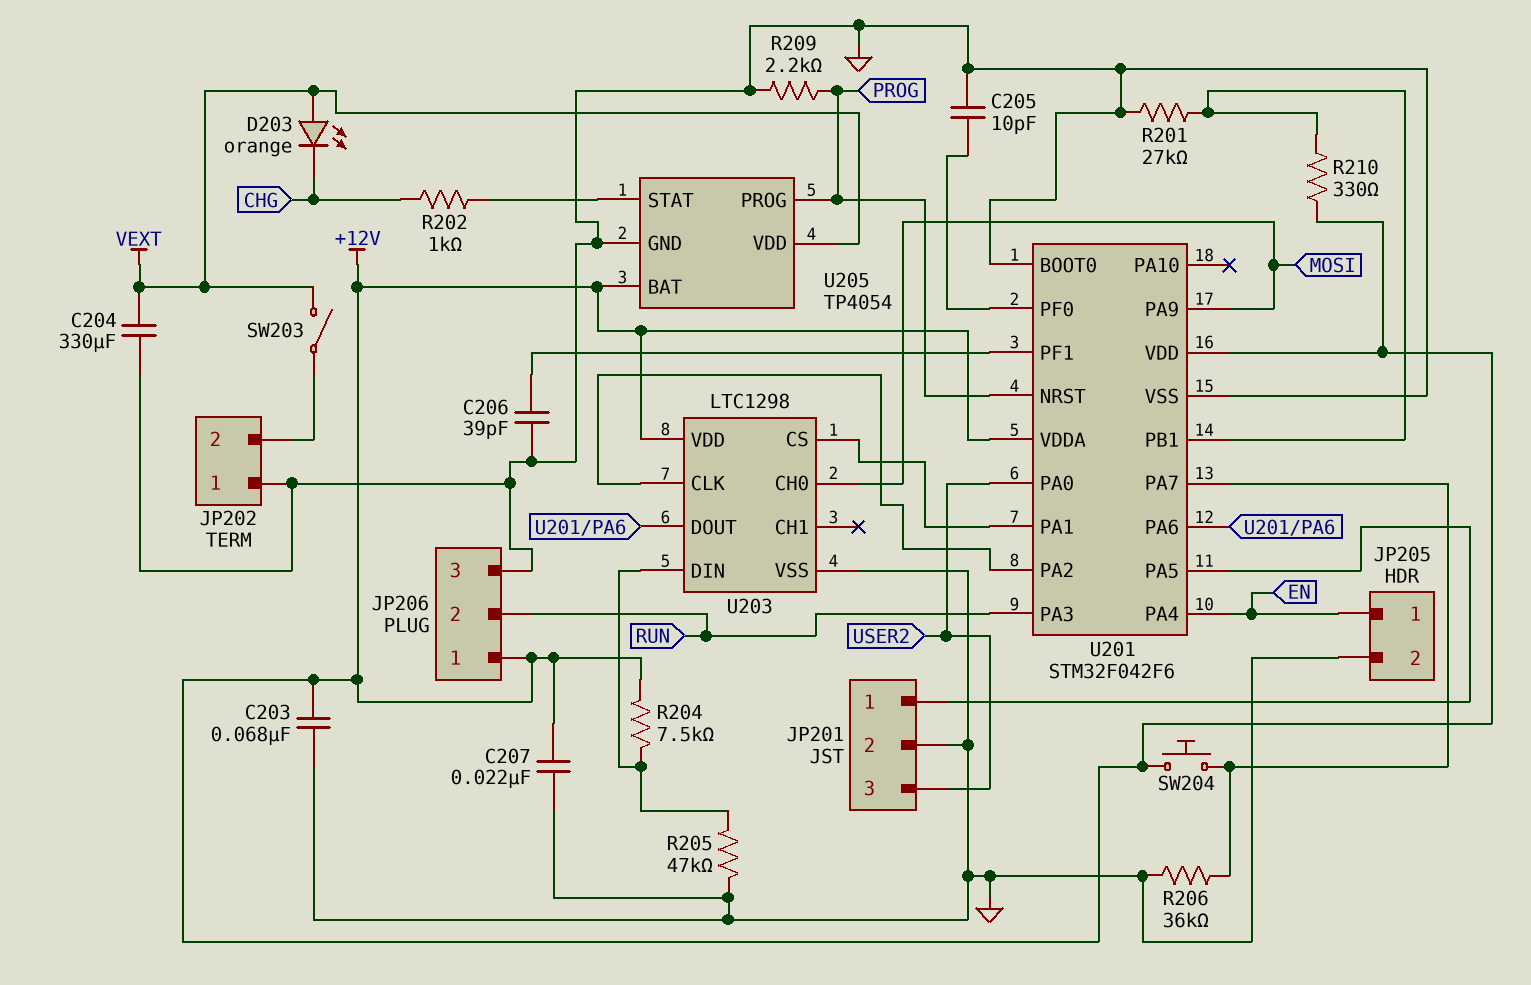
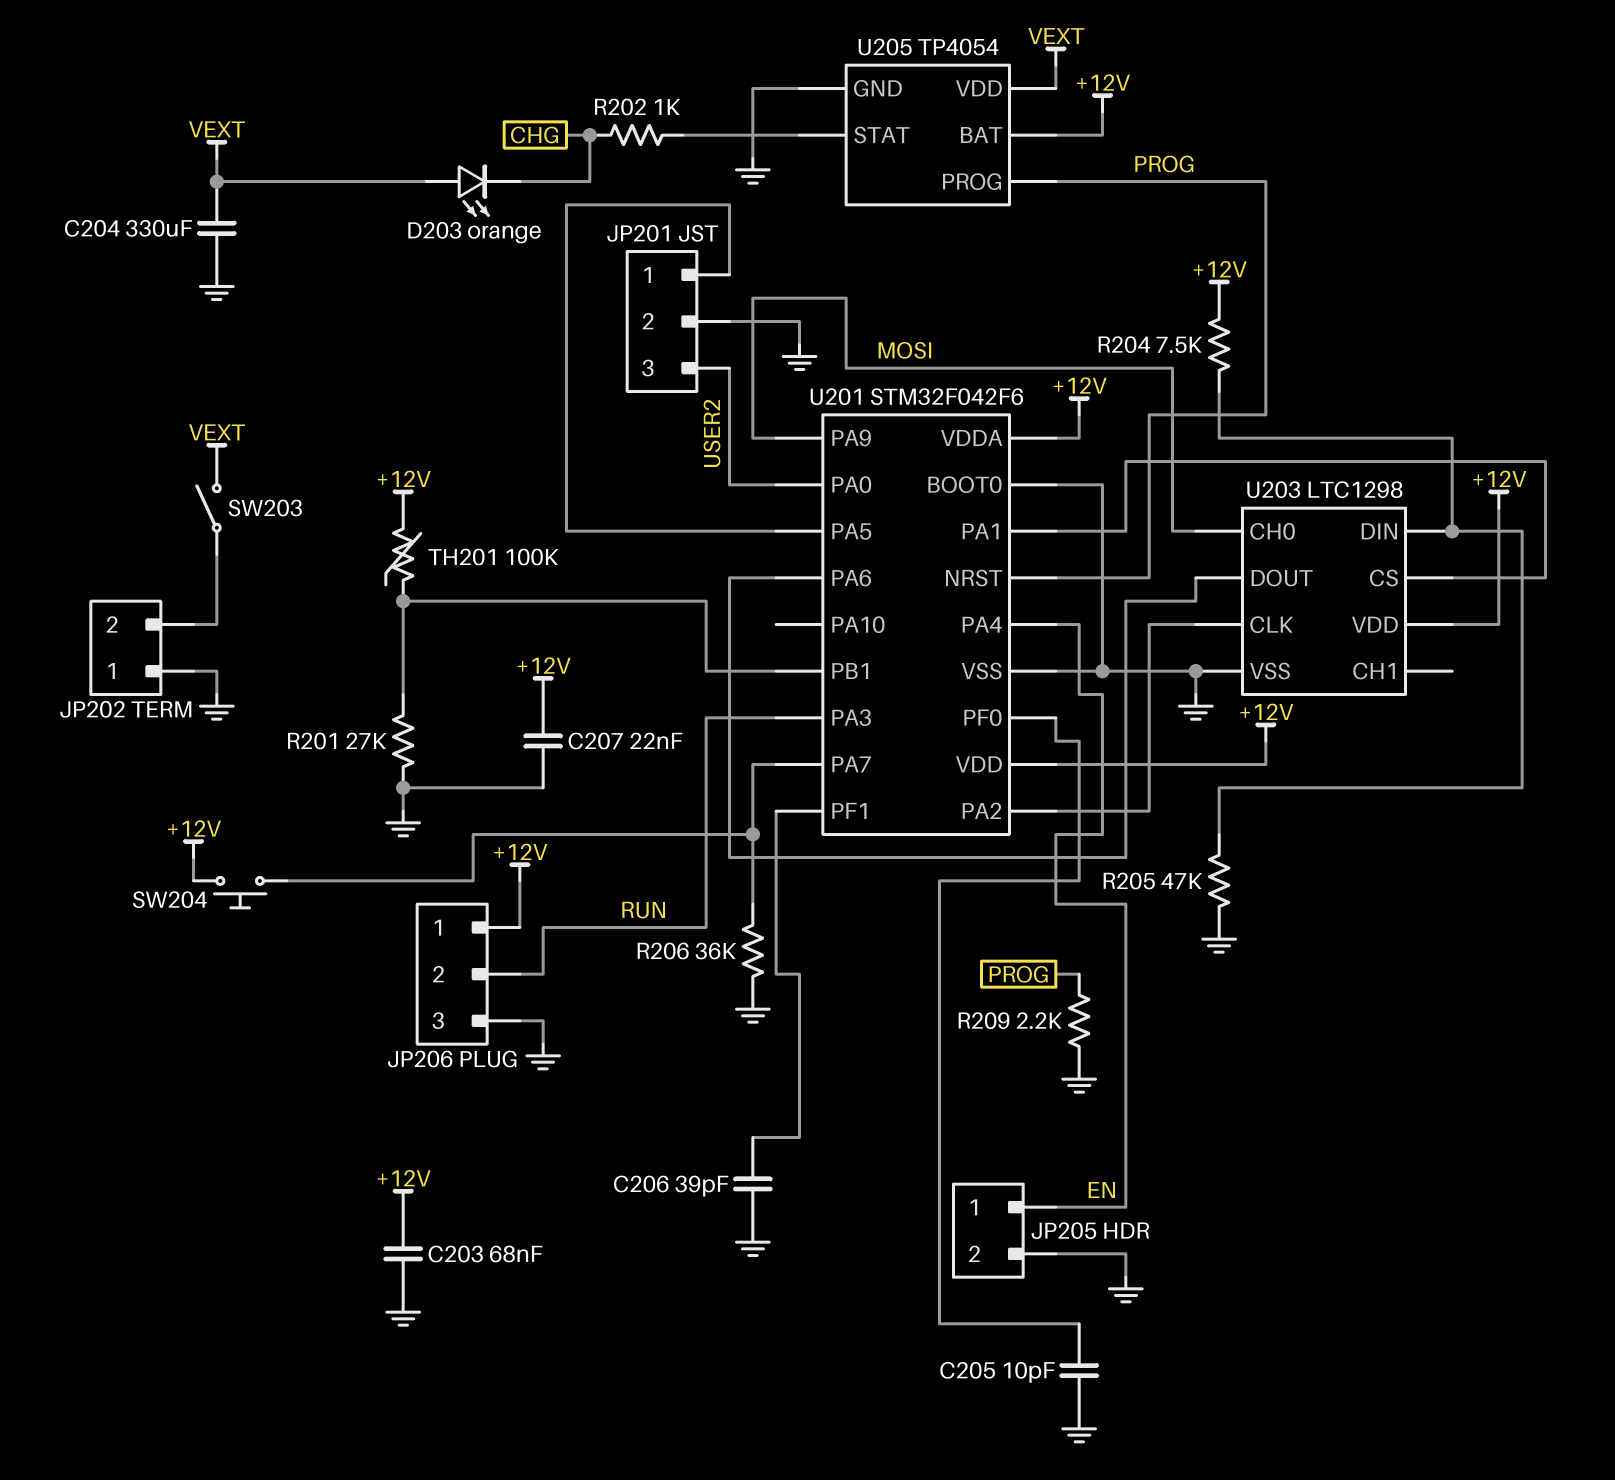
R210: 330 (+12V, U201/PB1) -> none
TH201: none -> 100k (+12V, U201/PB1)

